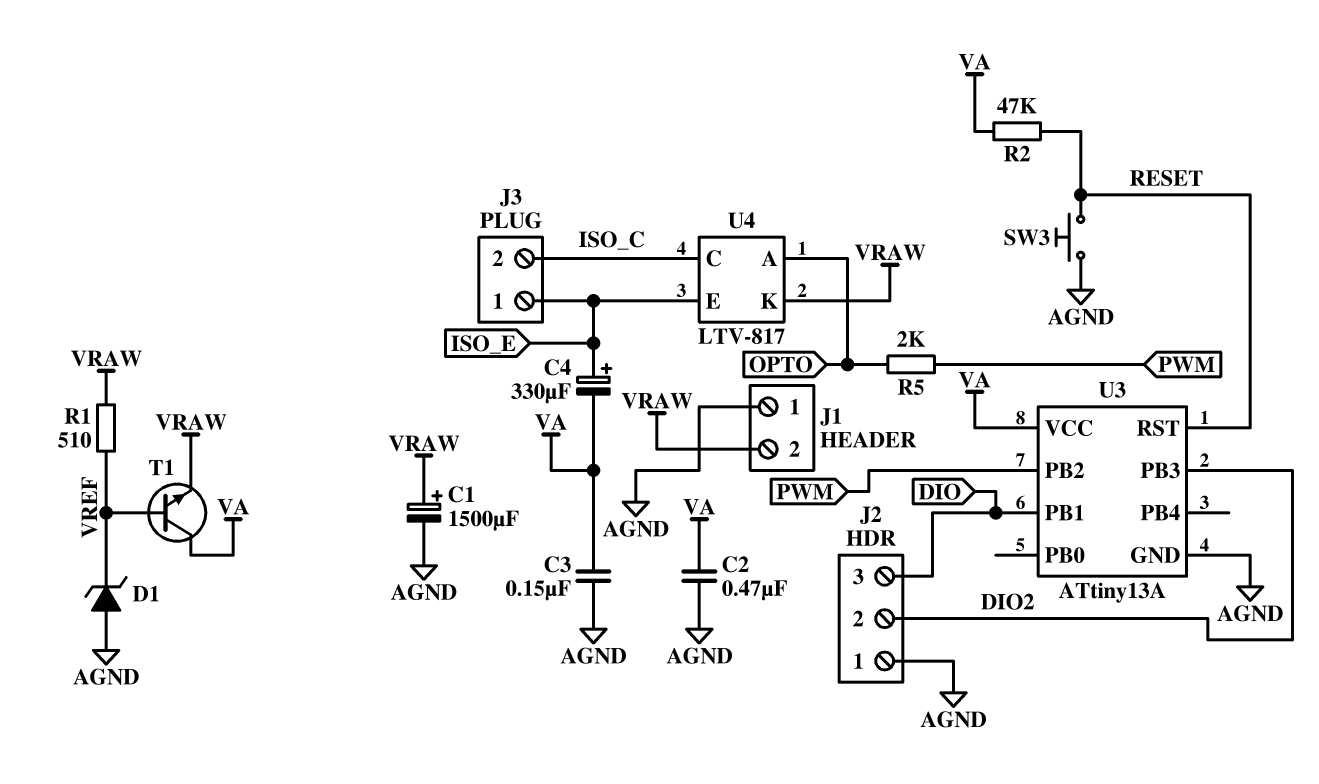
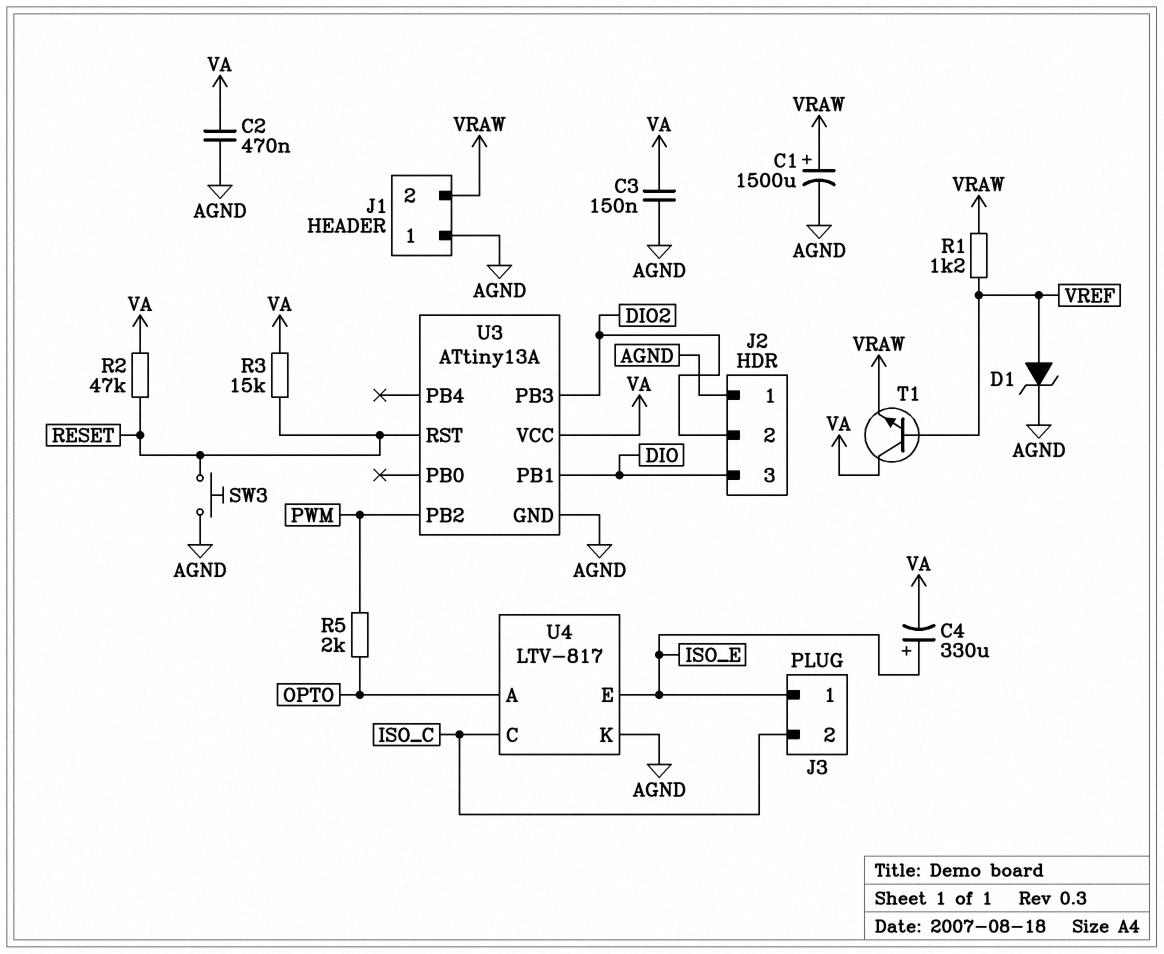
D1: zener (A AGND, K VREF) -> zener (A VREF, K AGND)
R1: 510 (VRAW, VREF) -> 1.2k (VRAW, VREF)
R3: none -> 15k (RESET, VA)
U4 pin K: VRAW -> AGND

